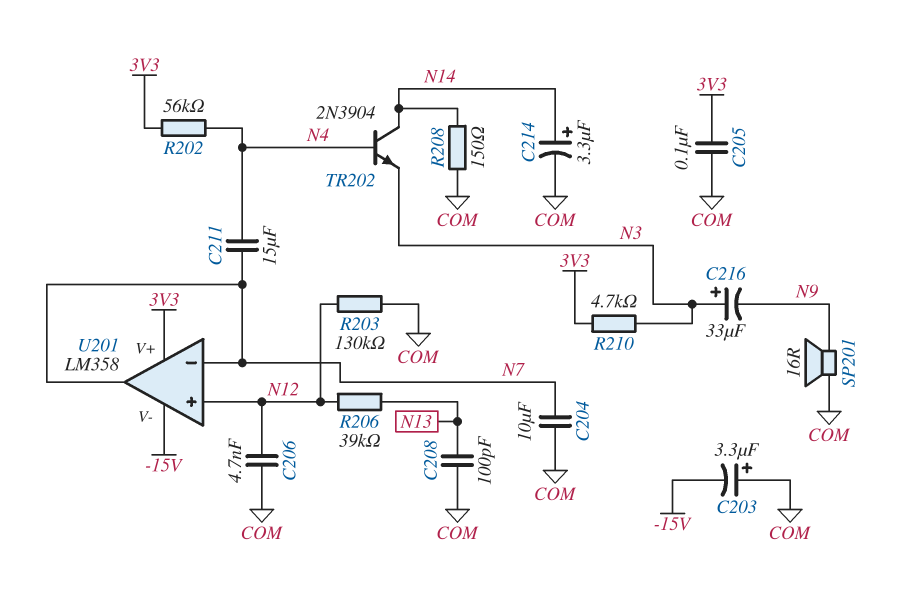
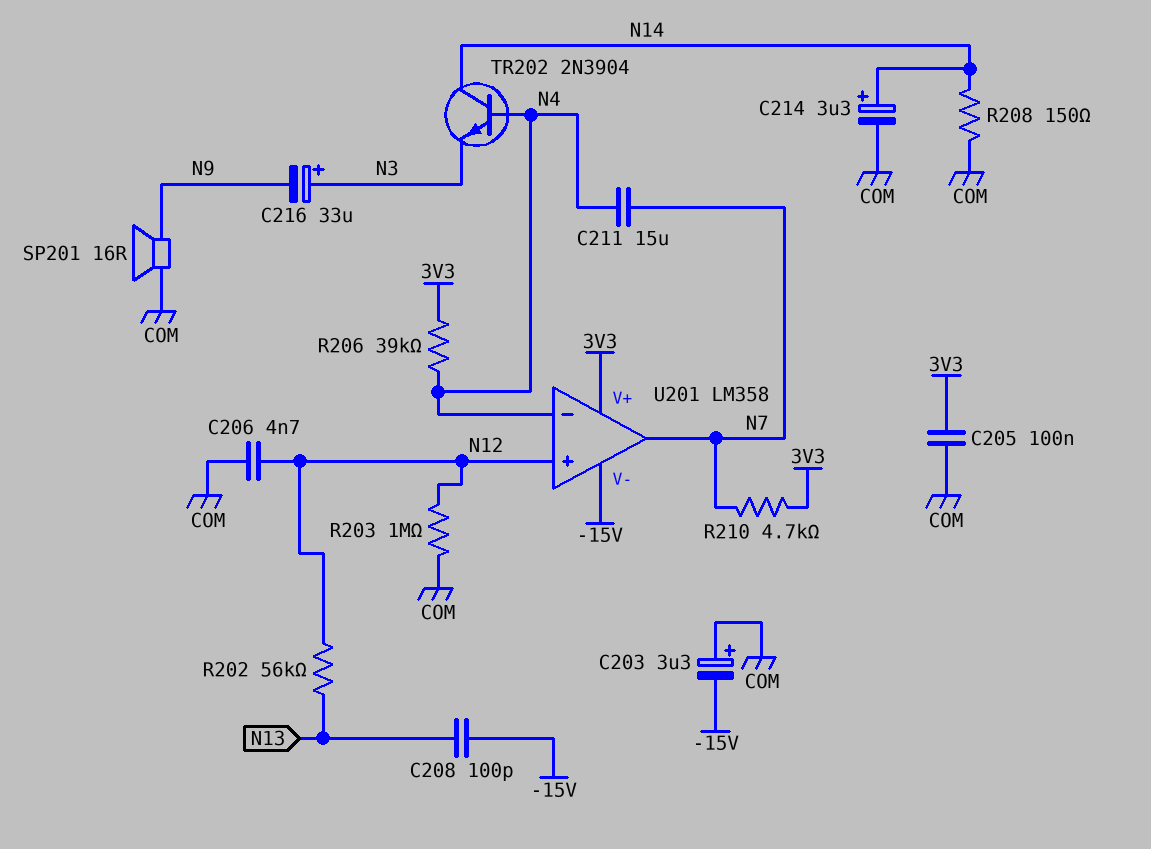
C204: 10uF (COM, N7) -> none
C208: 100pF (COM, N13) -> 100pF (-15V, N13)
R202: 56k (3V3, N4) -> 56k (N12, N13)
R203: 130k (COM, N12) -> 1M (COM, N12)
R206: 39k (N12, N13) -> 39k (3V3, N4)
R210: 4.7k (3V3, N3) -> 4.7k (3V3, N7)
U201 pin in-: N7 -> N4

